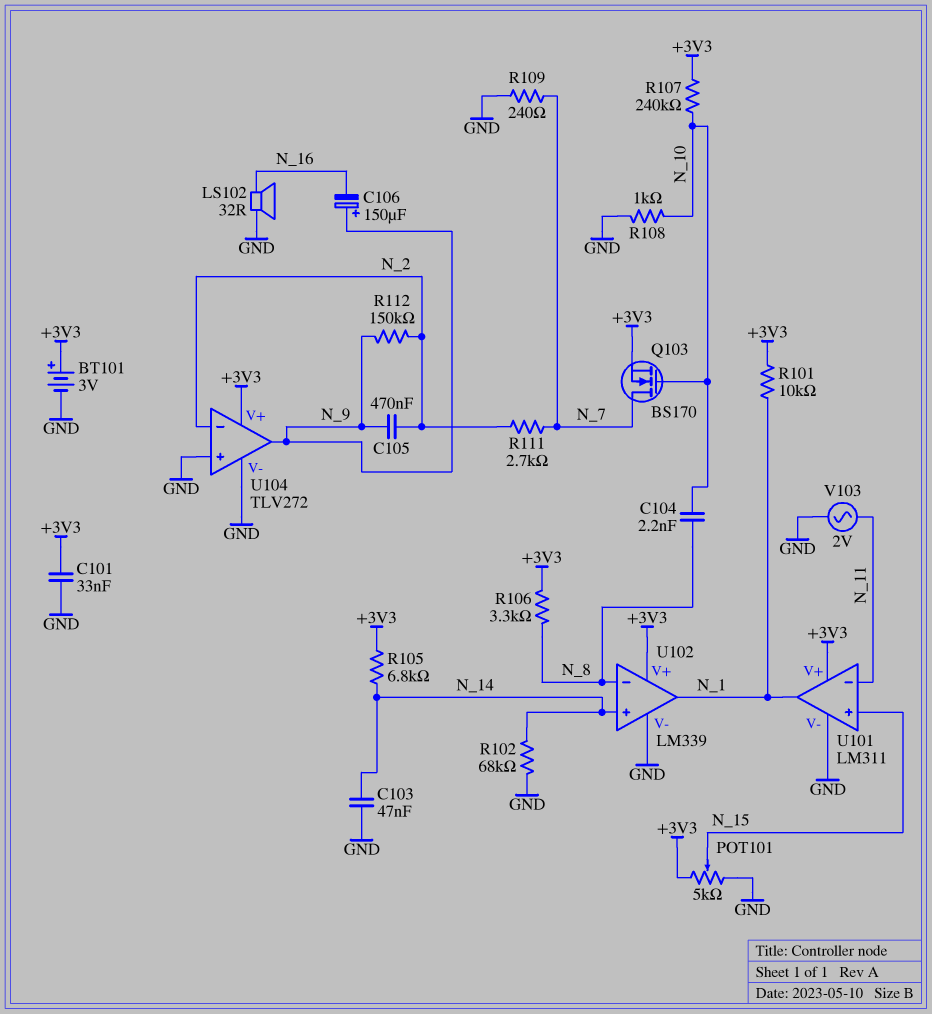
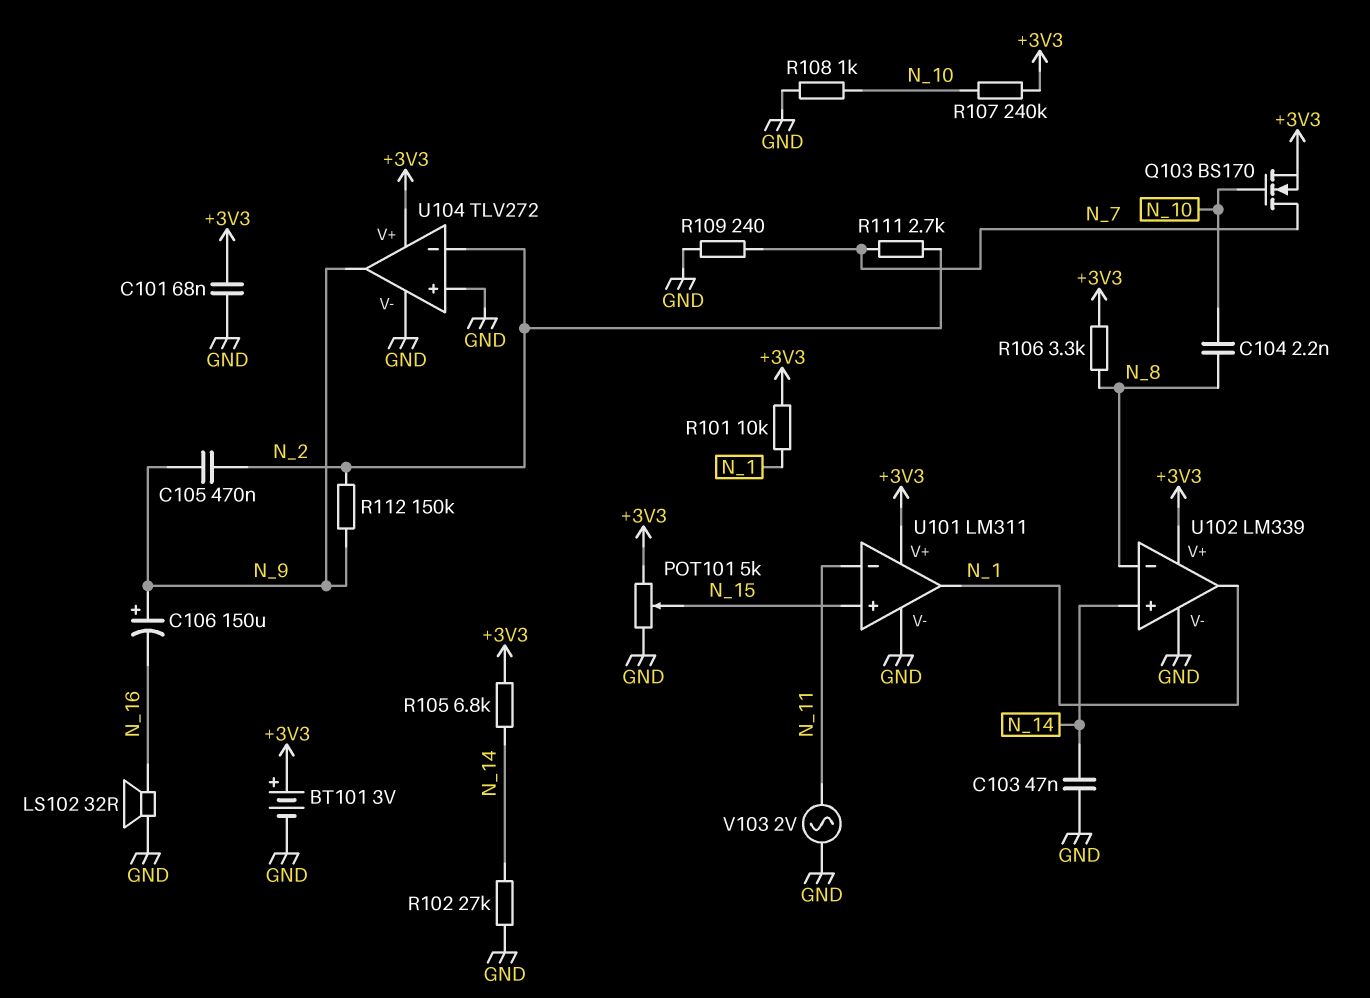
C101: 33nF (+3V3, GND) -> 68nF (+3V3, GND)
R102: 68k (GND, N_14) -> 27k (GND, N_14)

